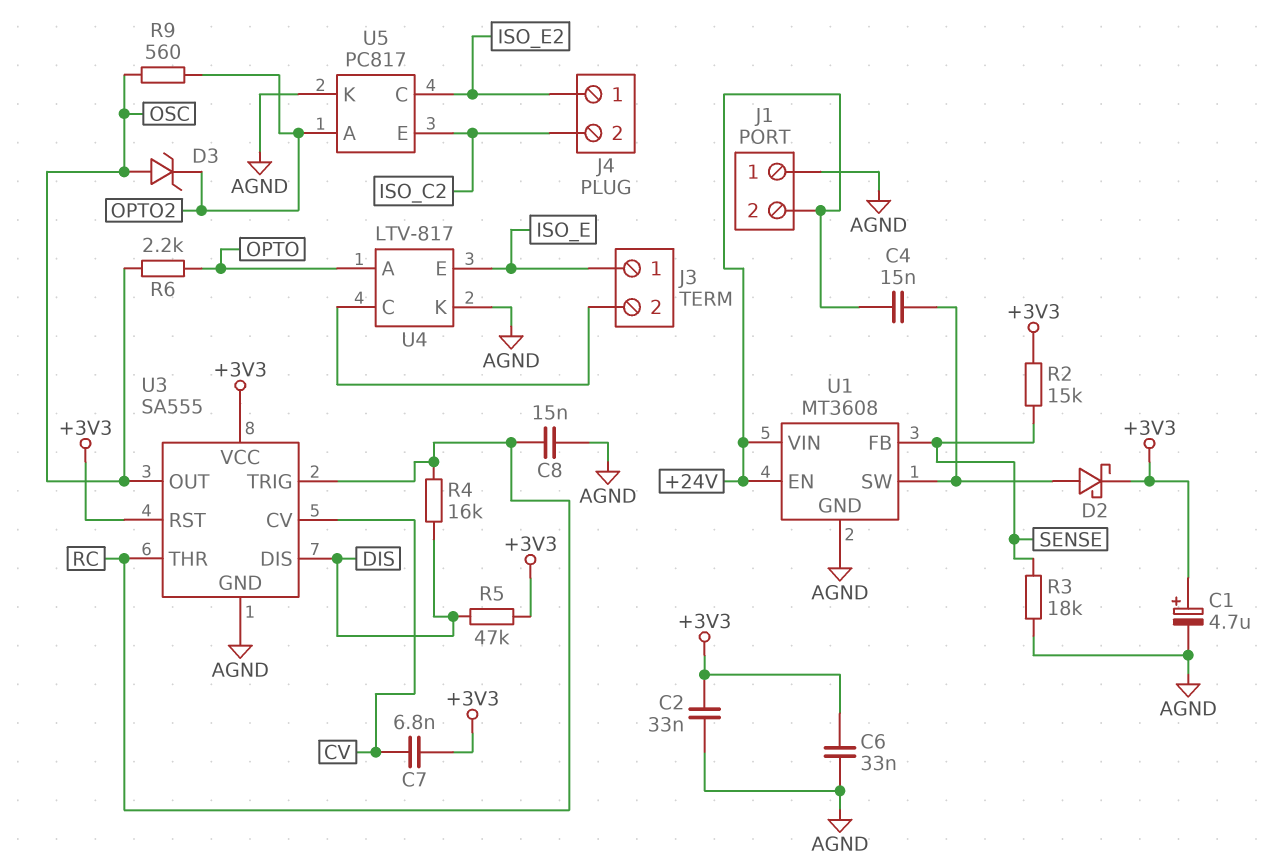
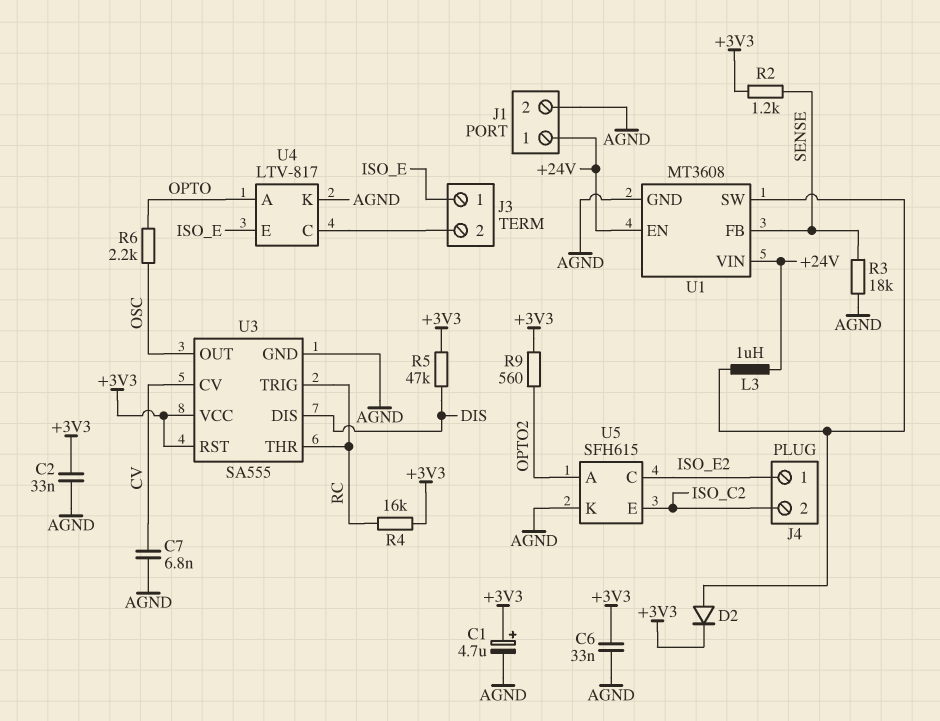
C4: 15nF (+24V, U1/SW) -> none
C7: 6.8nF (+3V3, CV) -> 6.8nF (AGND, CV)
C8: 15nF (AGND, RC) -> none
D2: schottky (A U1/SW, K +3V3) -> diode (A U1/SW, K +3V3)
D3: zener (A OSC, K OPTO2) -> none
J1 pin 1: AGND -> +24V
J1 pin 2: +24V -> AGND
L3: none -> 1uH (+24V, U1/SW)
R2: 15k (+3V3, SENSE) -> 1.2k (+3V3, SENSE)
R4: 16k (DIS, RC) -> 16k (+3V3, RC)
R9: 560 (OPTO2, OSC) -> 560 (+3V3, OPTO2)
U5: PC817 -> SFH615

